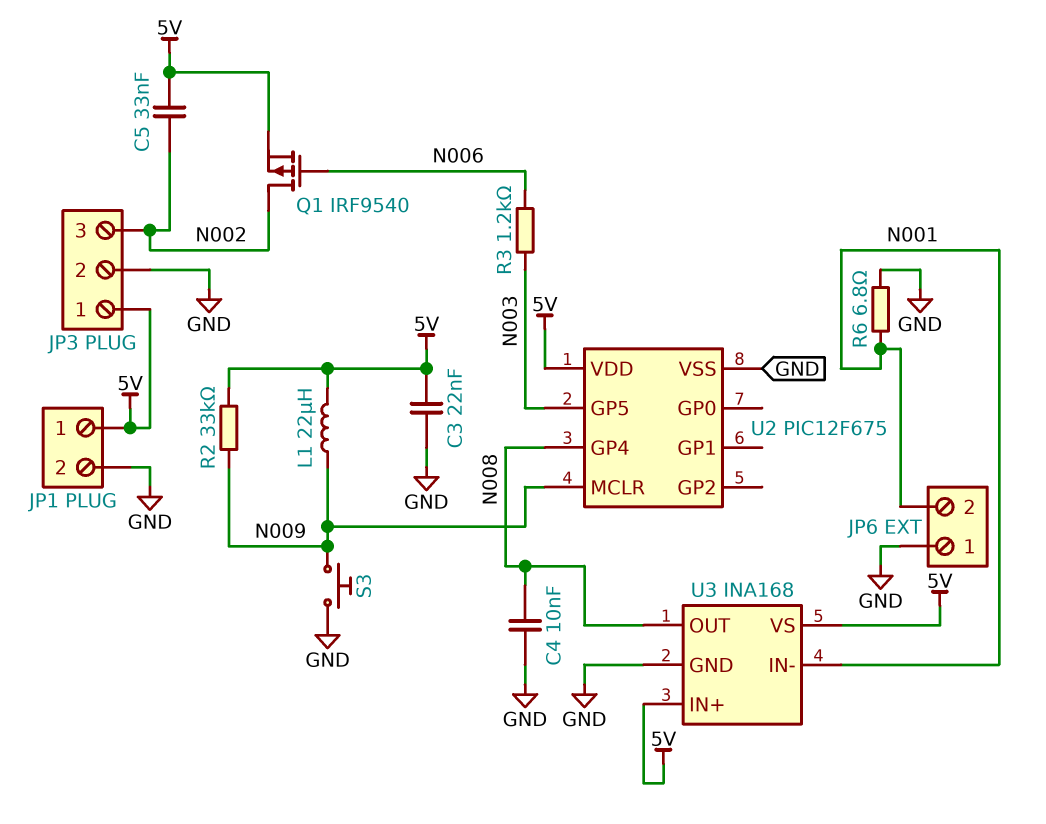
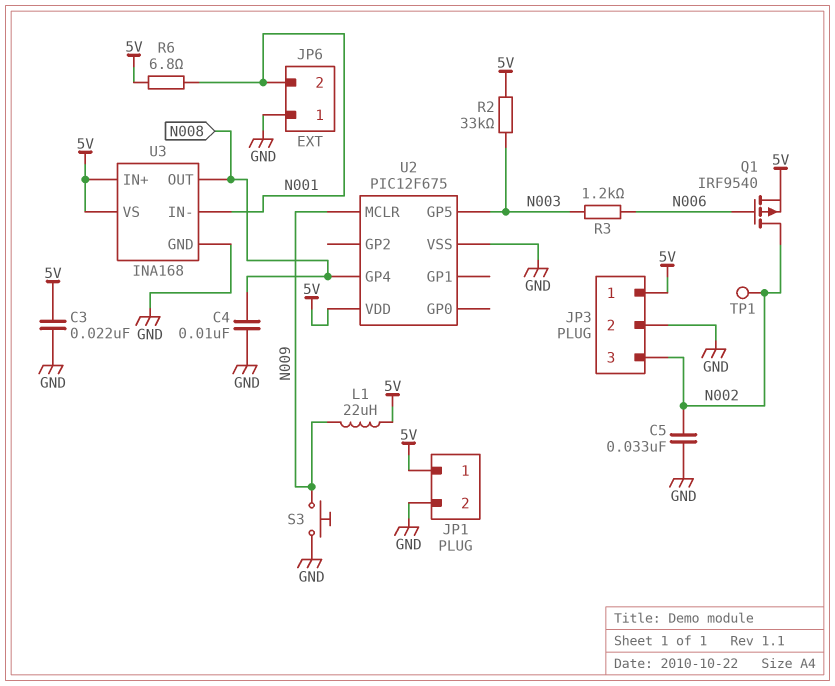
C5: 33nF (5V, N002) -> 33nF (GND, N002)
R2: 33k (5V, N009) -> 33k (5V, N003)
R6: 6.8 (GND, N001) -> 6.8 (5V, N001)
TP1: none -> test point (N002)

